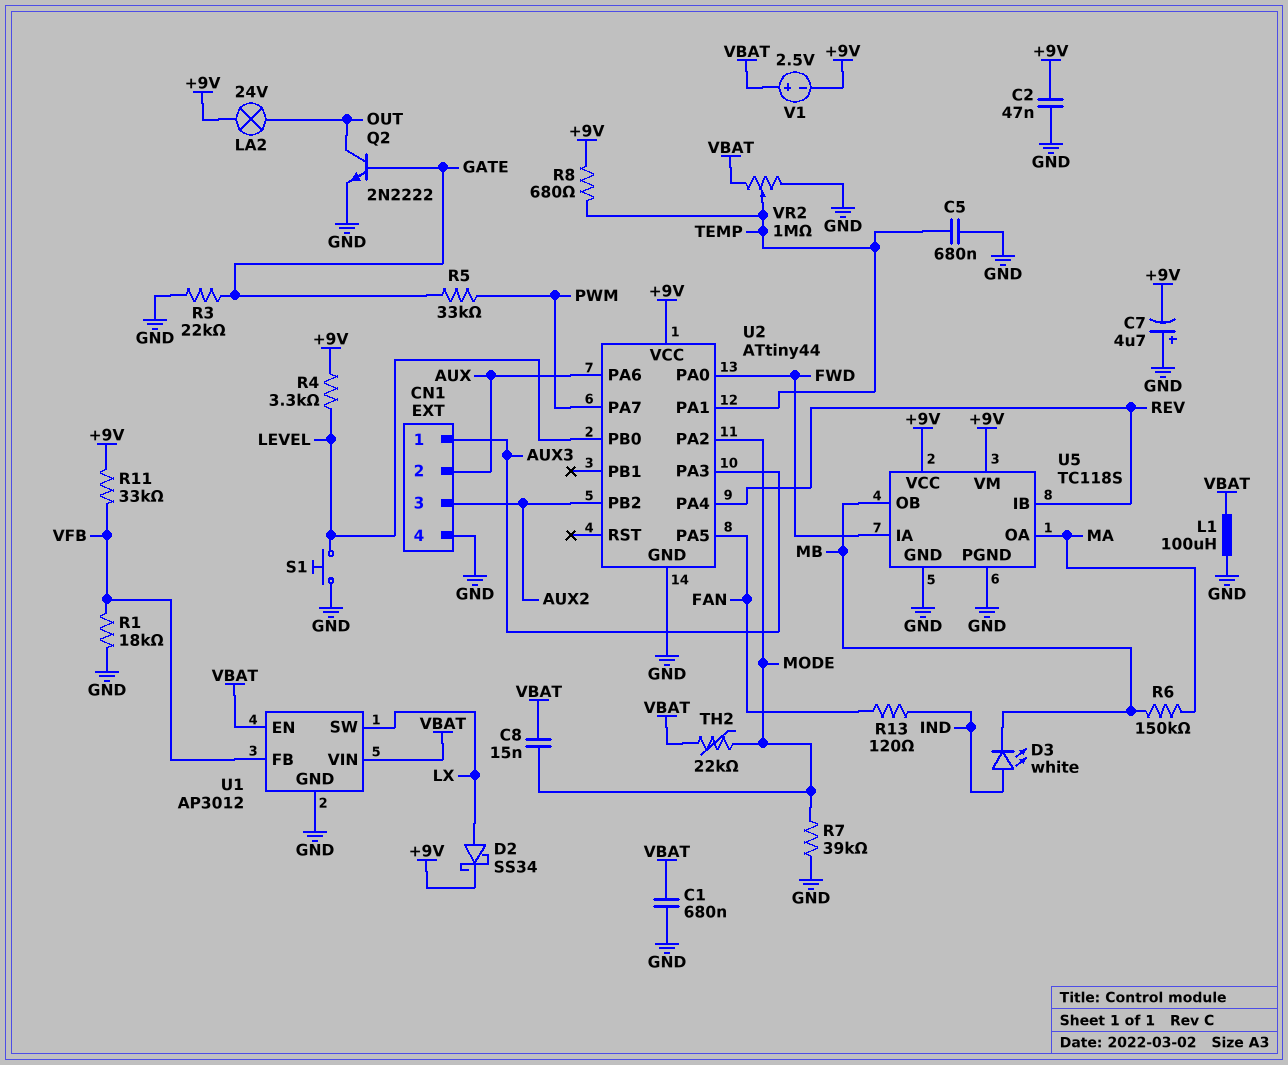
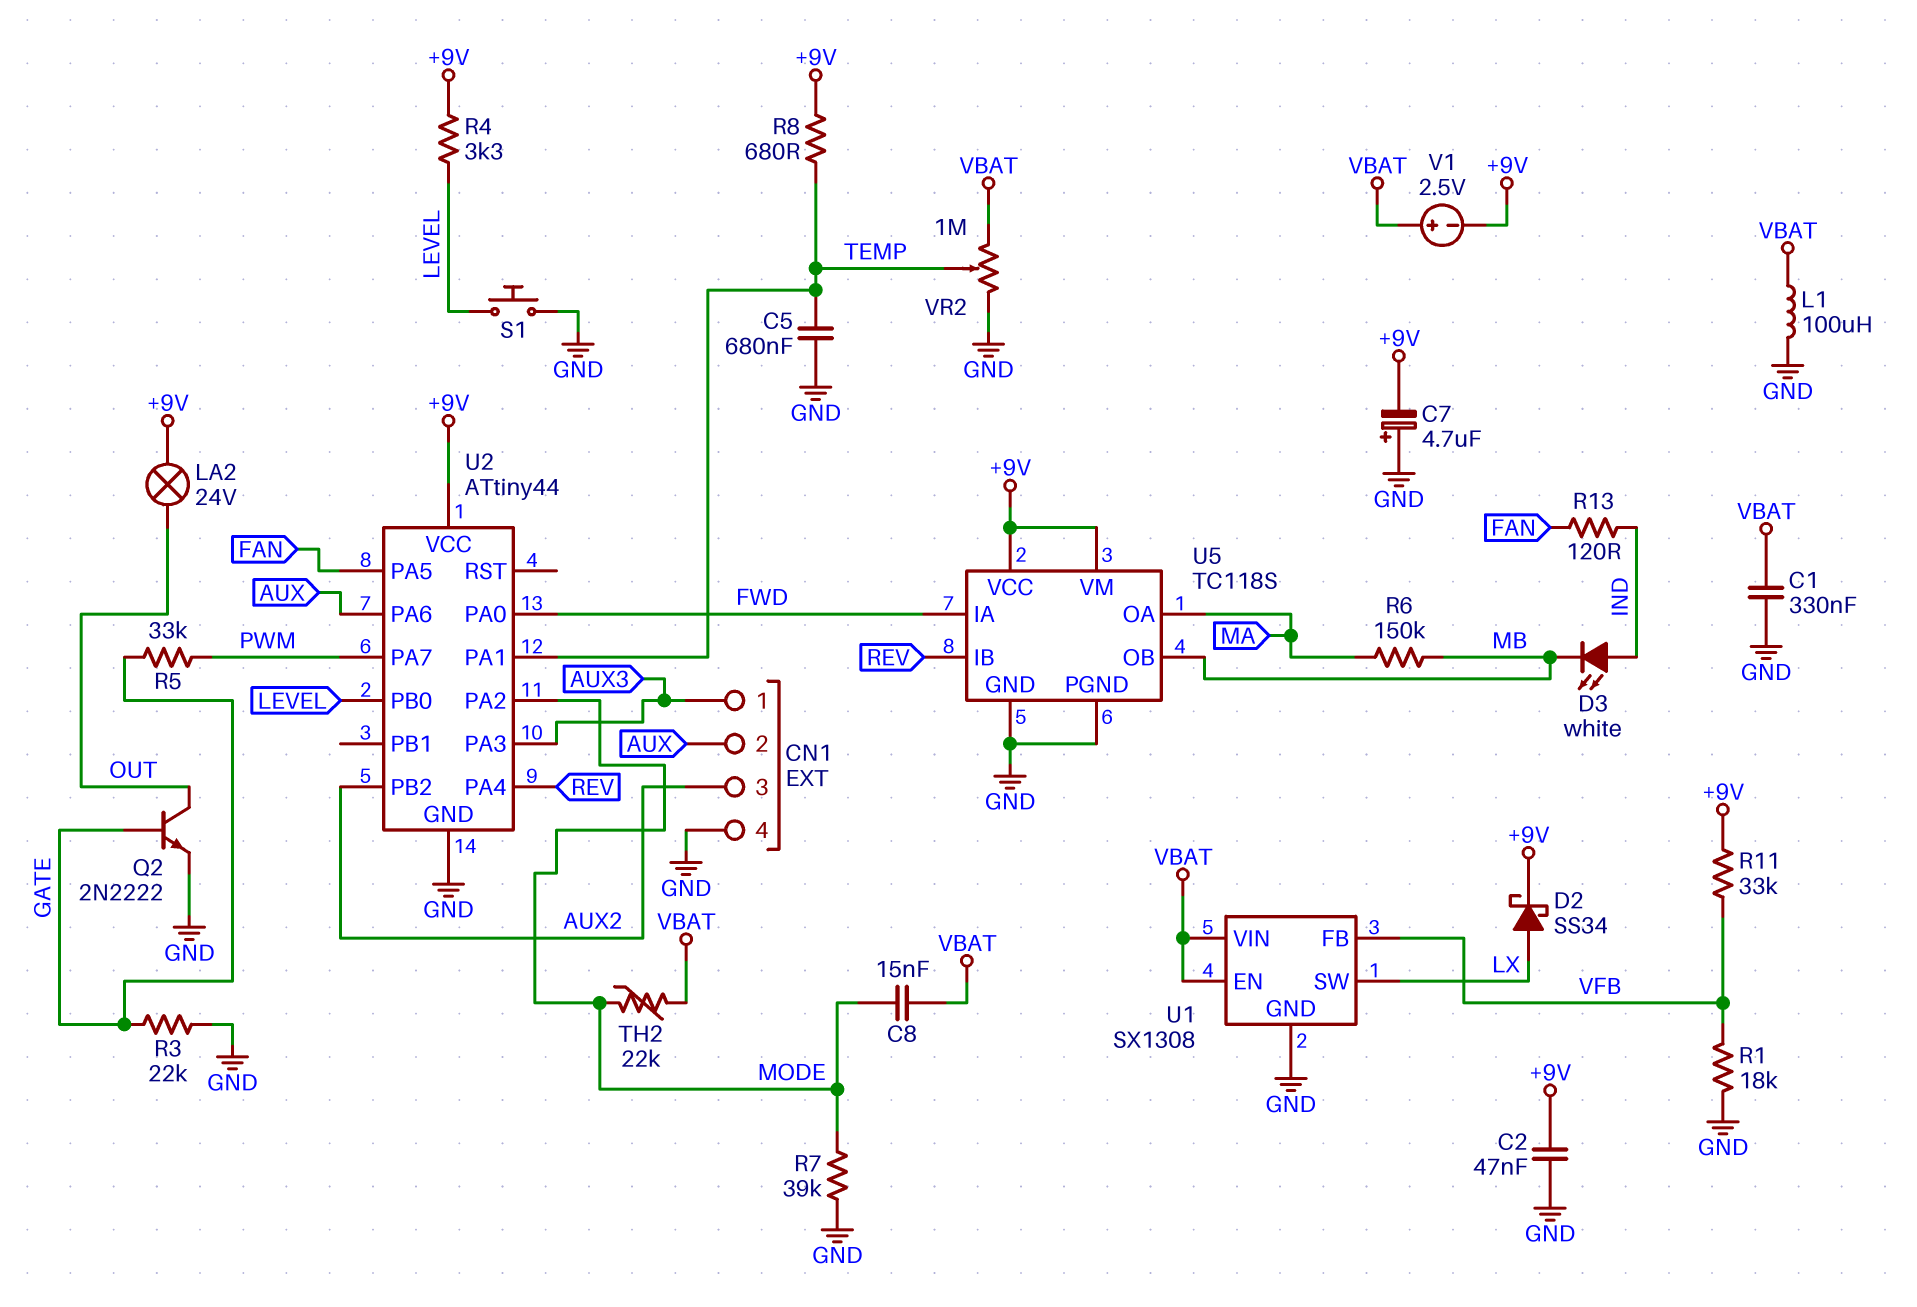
C1: 680nF (GND, VBAT) -> 330nF (GND, VBAT)
U1: AP3012 -> SX1308

